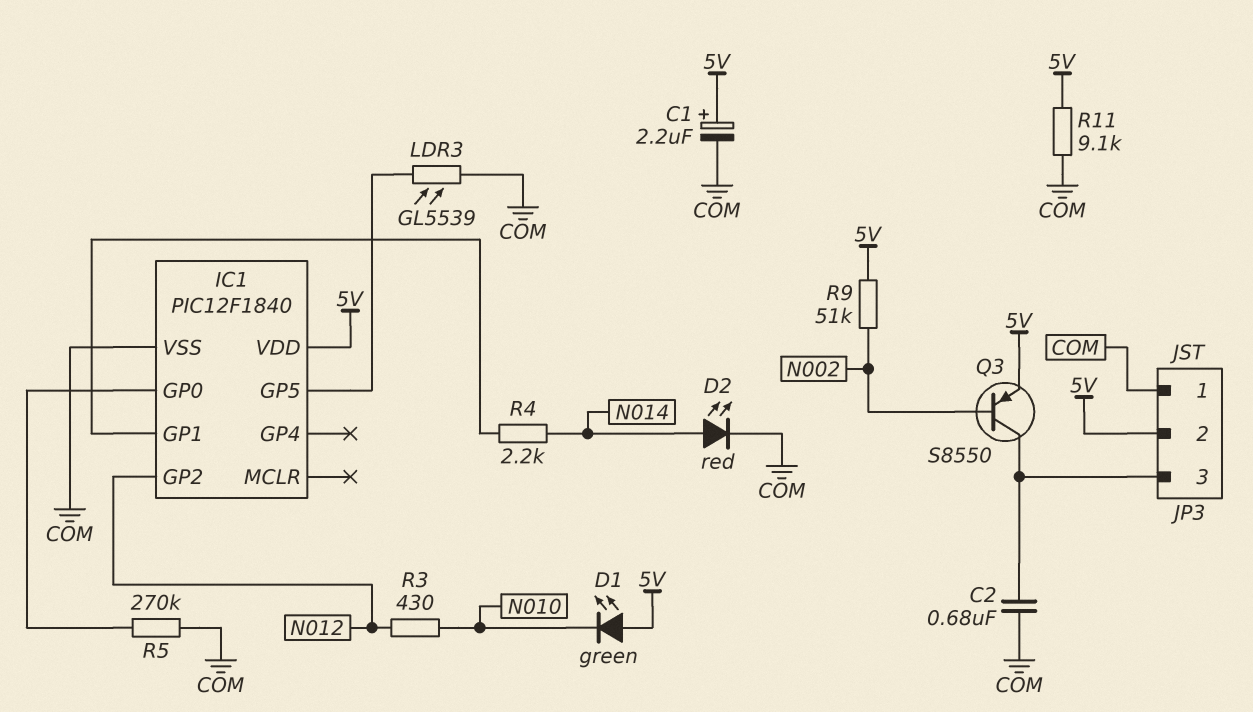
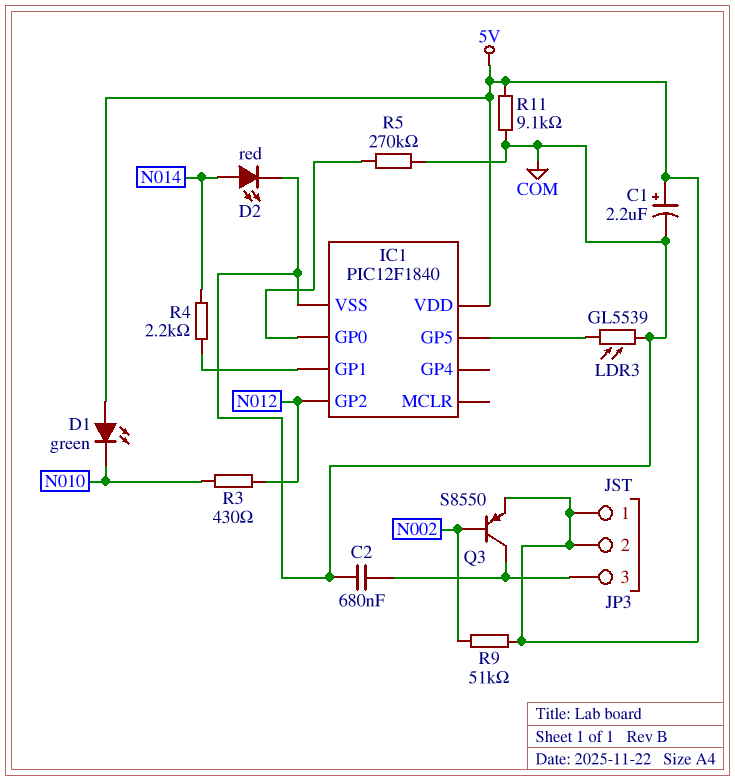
JP3 pin 1: COM -> 5V

